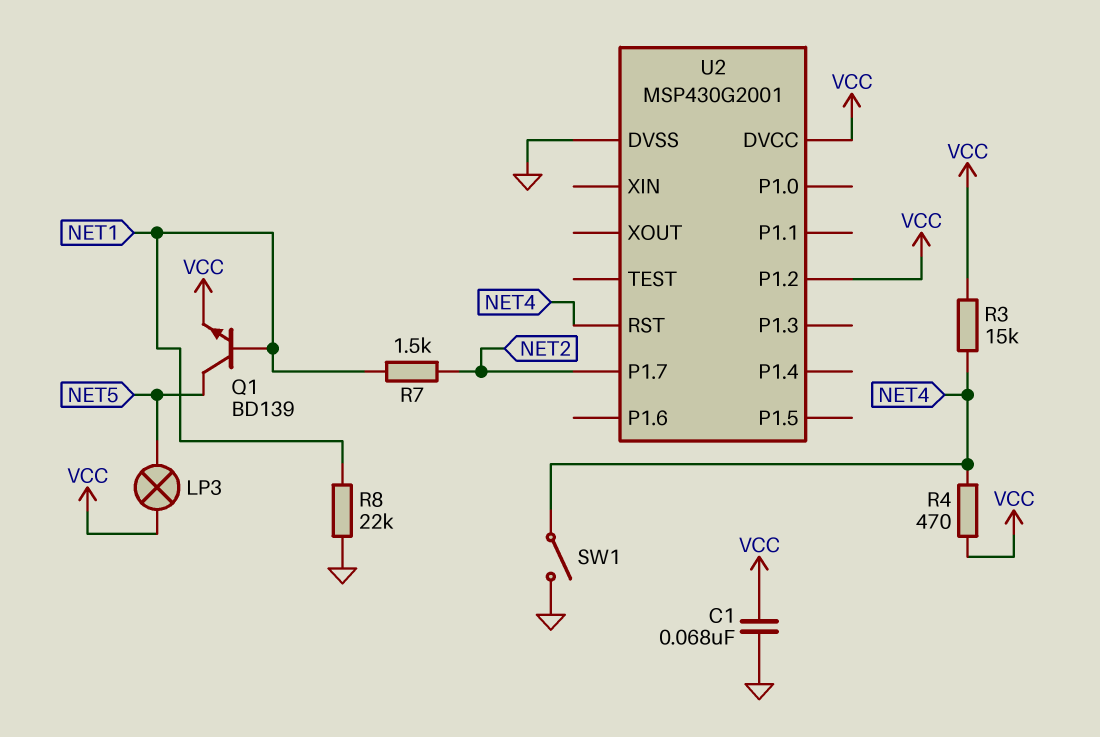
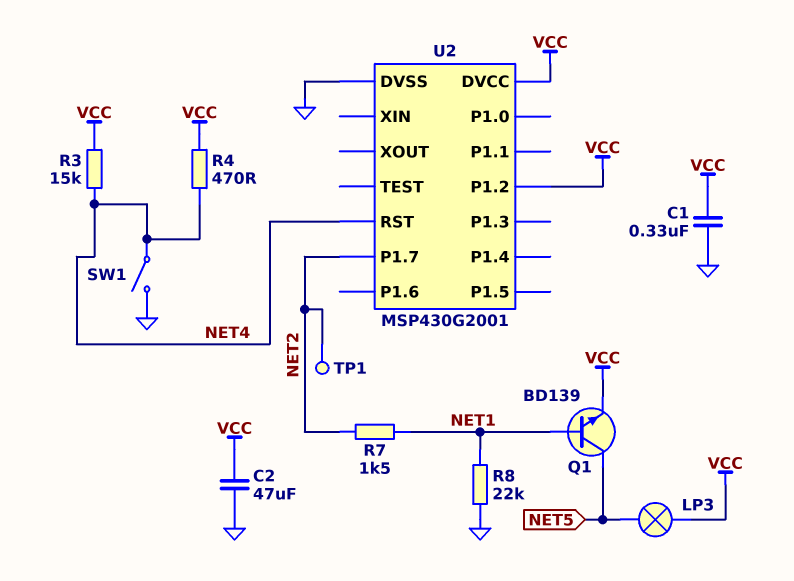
C1: 68nF (GND, VCC) -> 330nF (GND, VCC)
C2: none -> 47uF (GND, VCC)
TP1: none -> test point (NET2)

